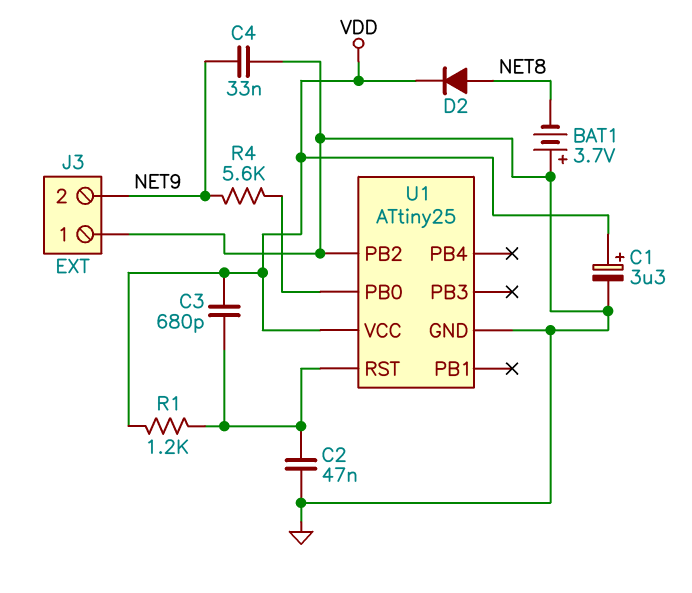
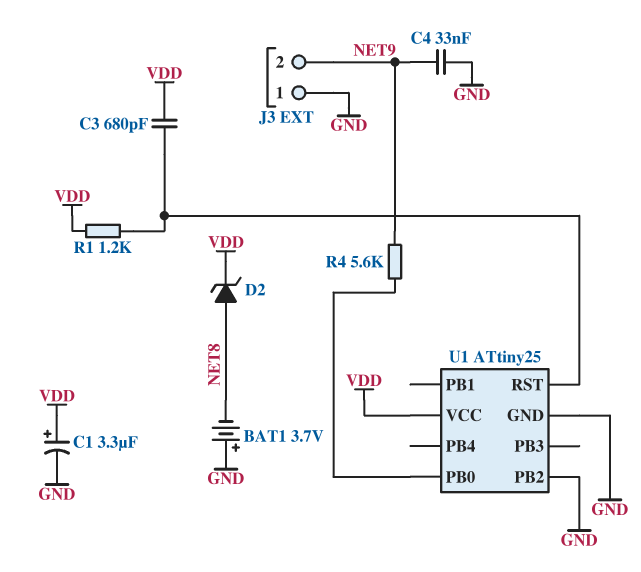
C2: 47nF (GND, U1/RST) -> none
D2: diode (A NET8, K VDD) -> zener (A NET8, K VDD)

